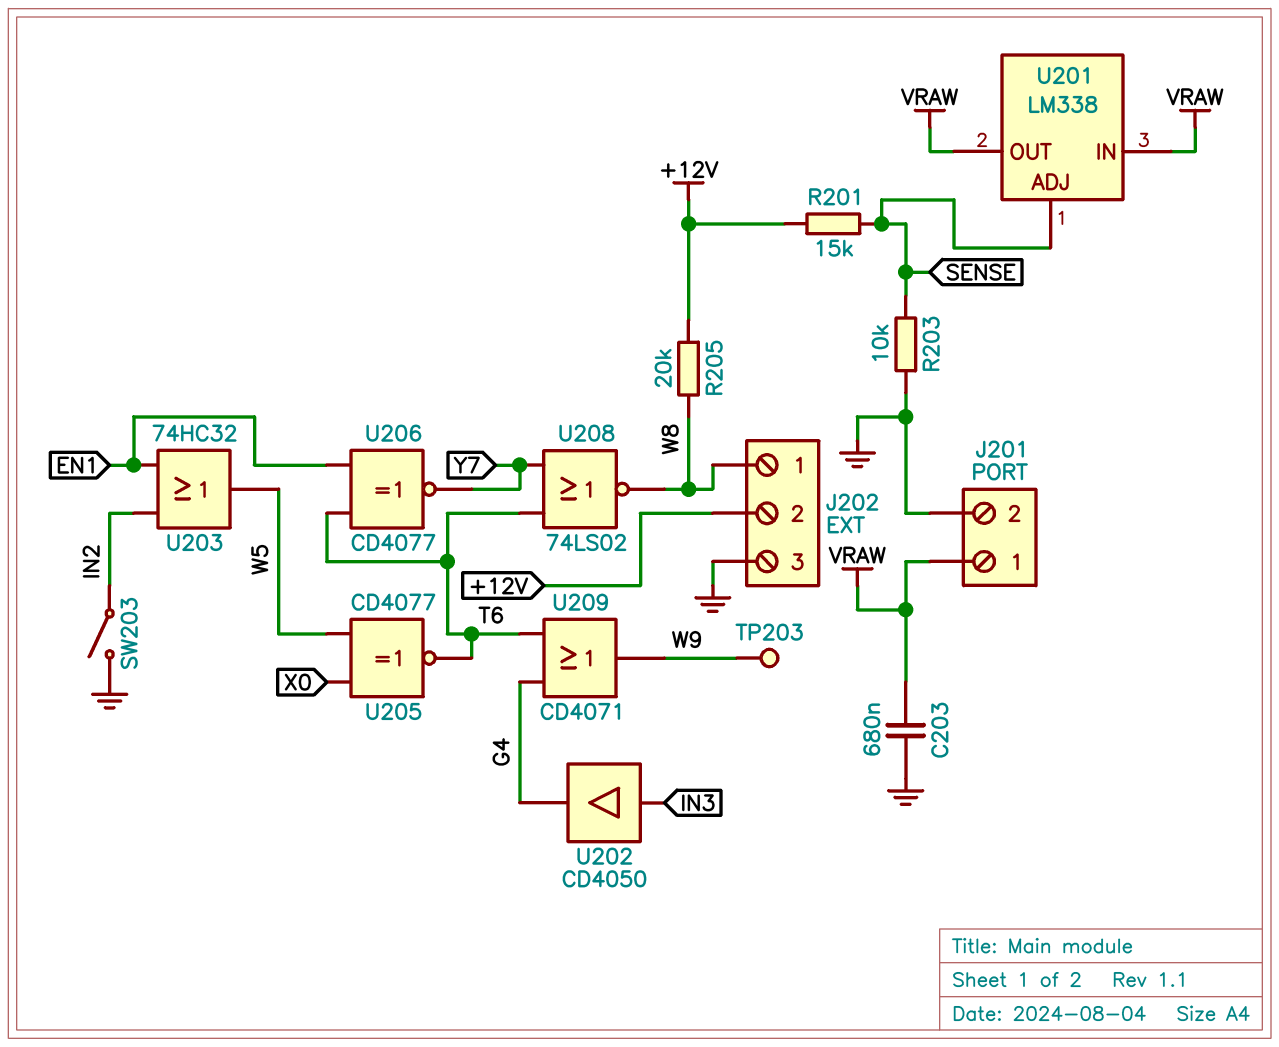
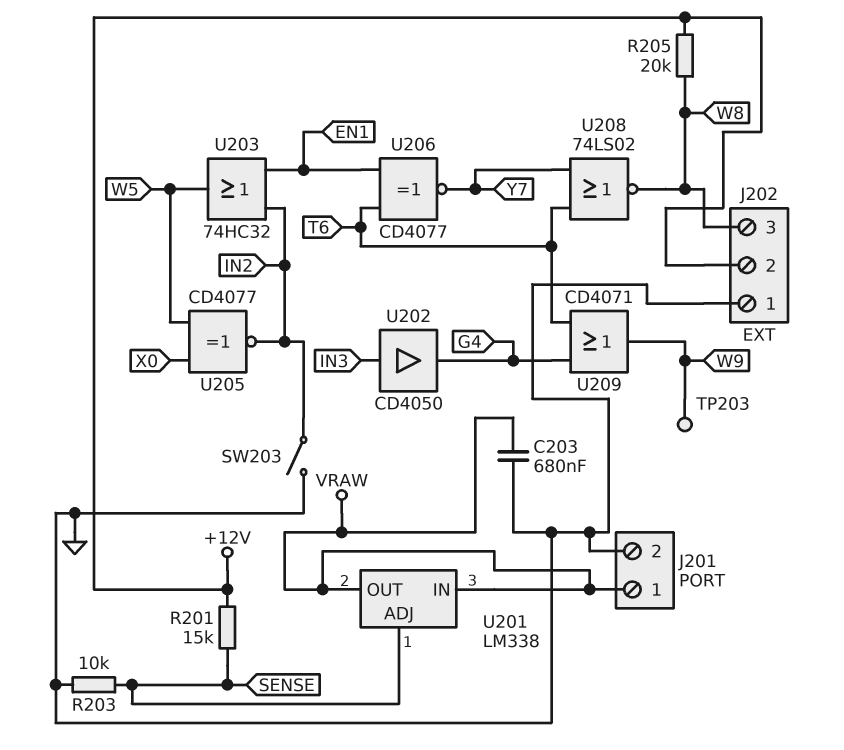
J202 pin 1: W8 -> GND
J202 pin 3: GND -> W8
U205: XNOR CD4077 (in W5, in X0, out T6) -> XNOR CD4077 (in W5, in X0, out IN2)

